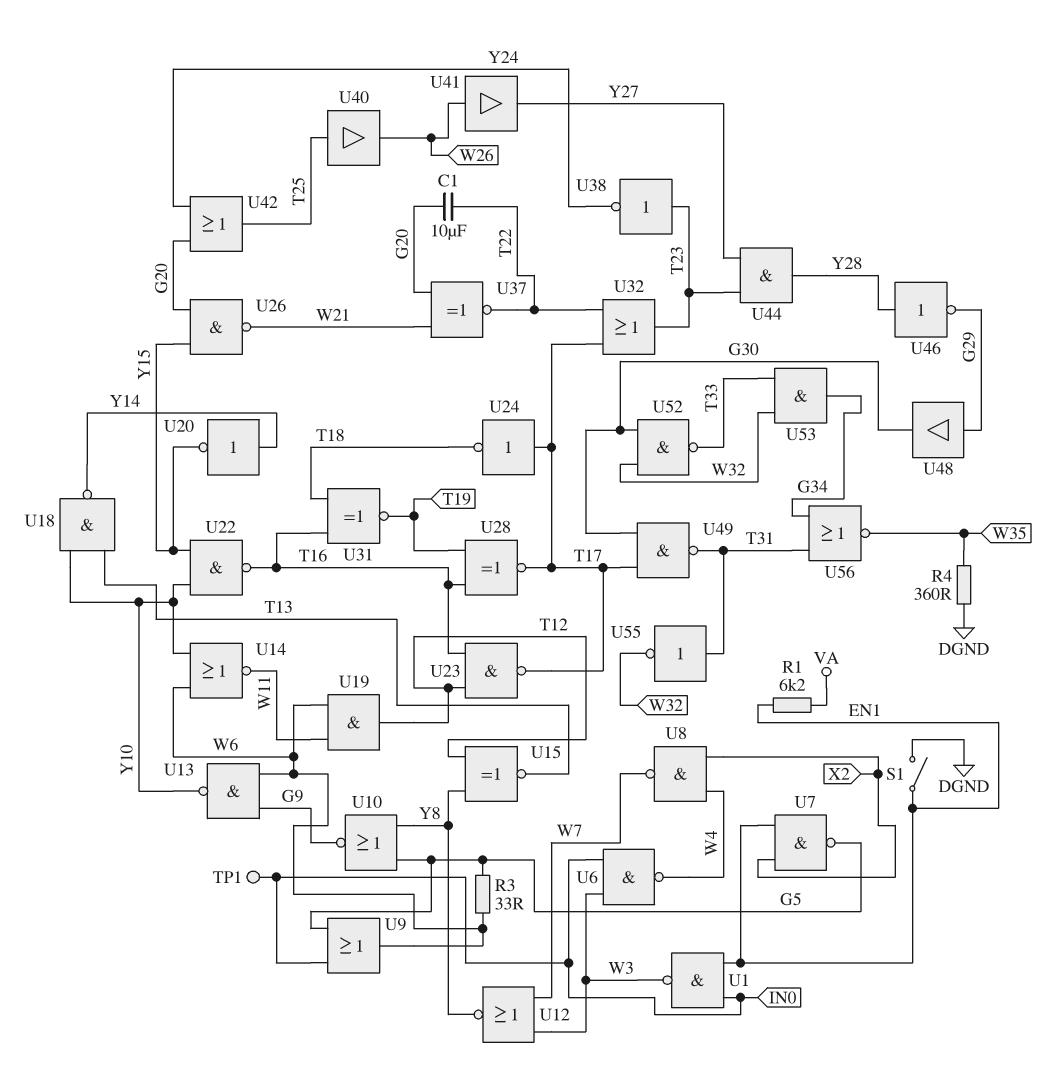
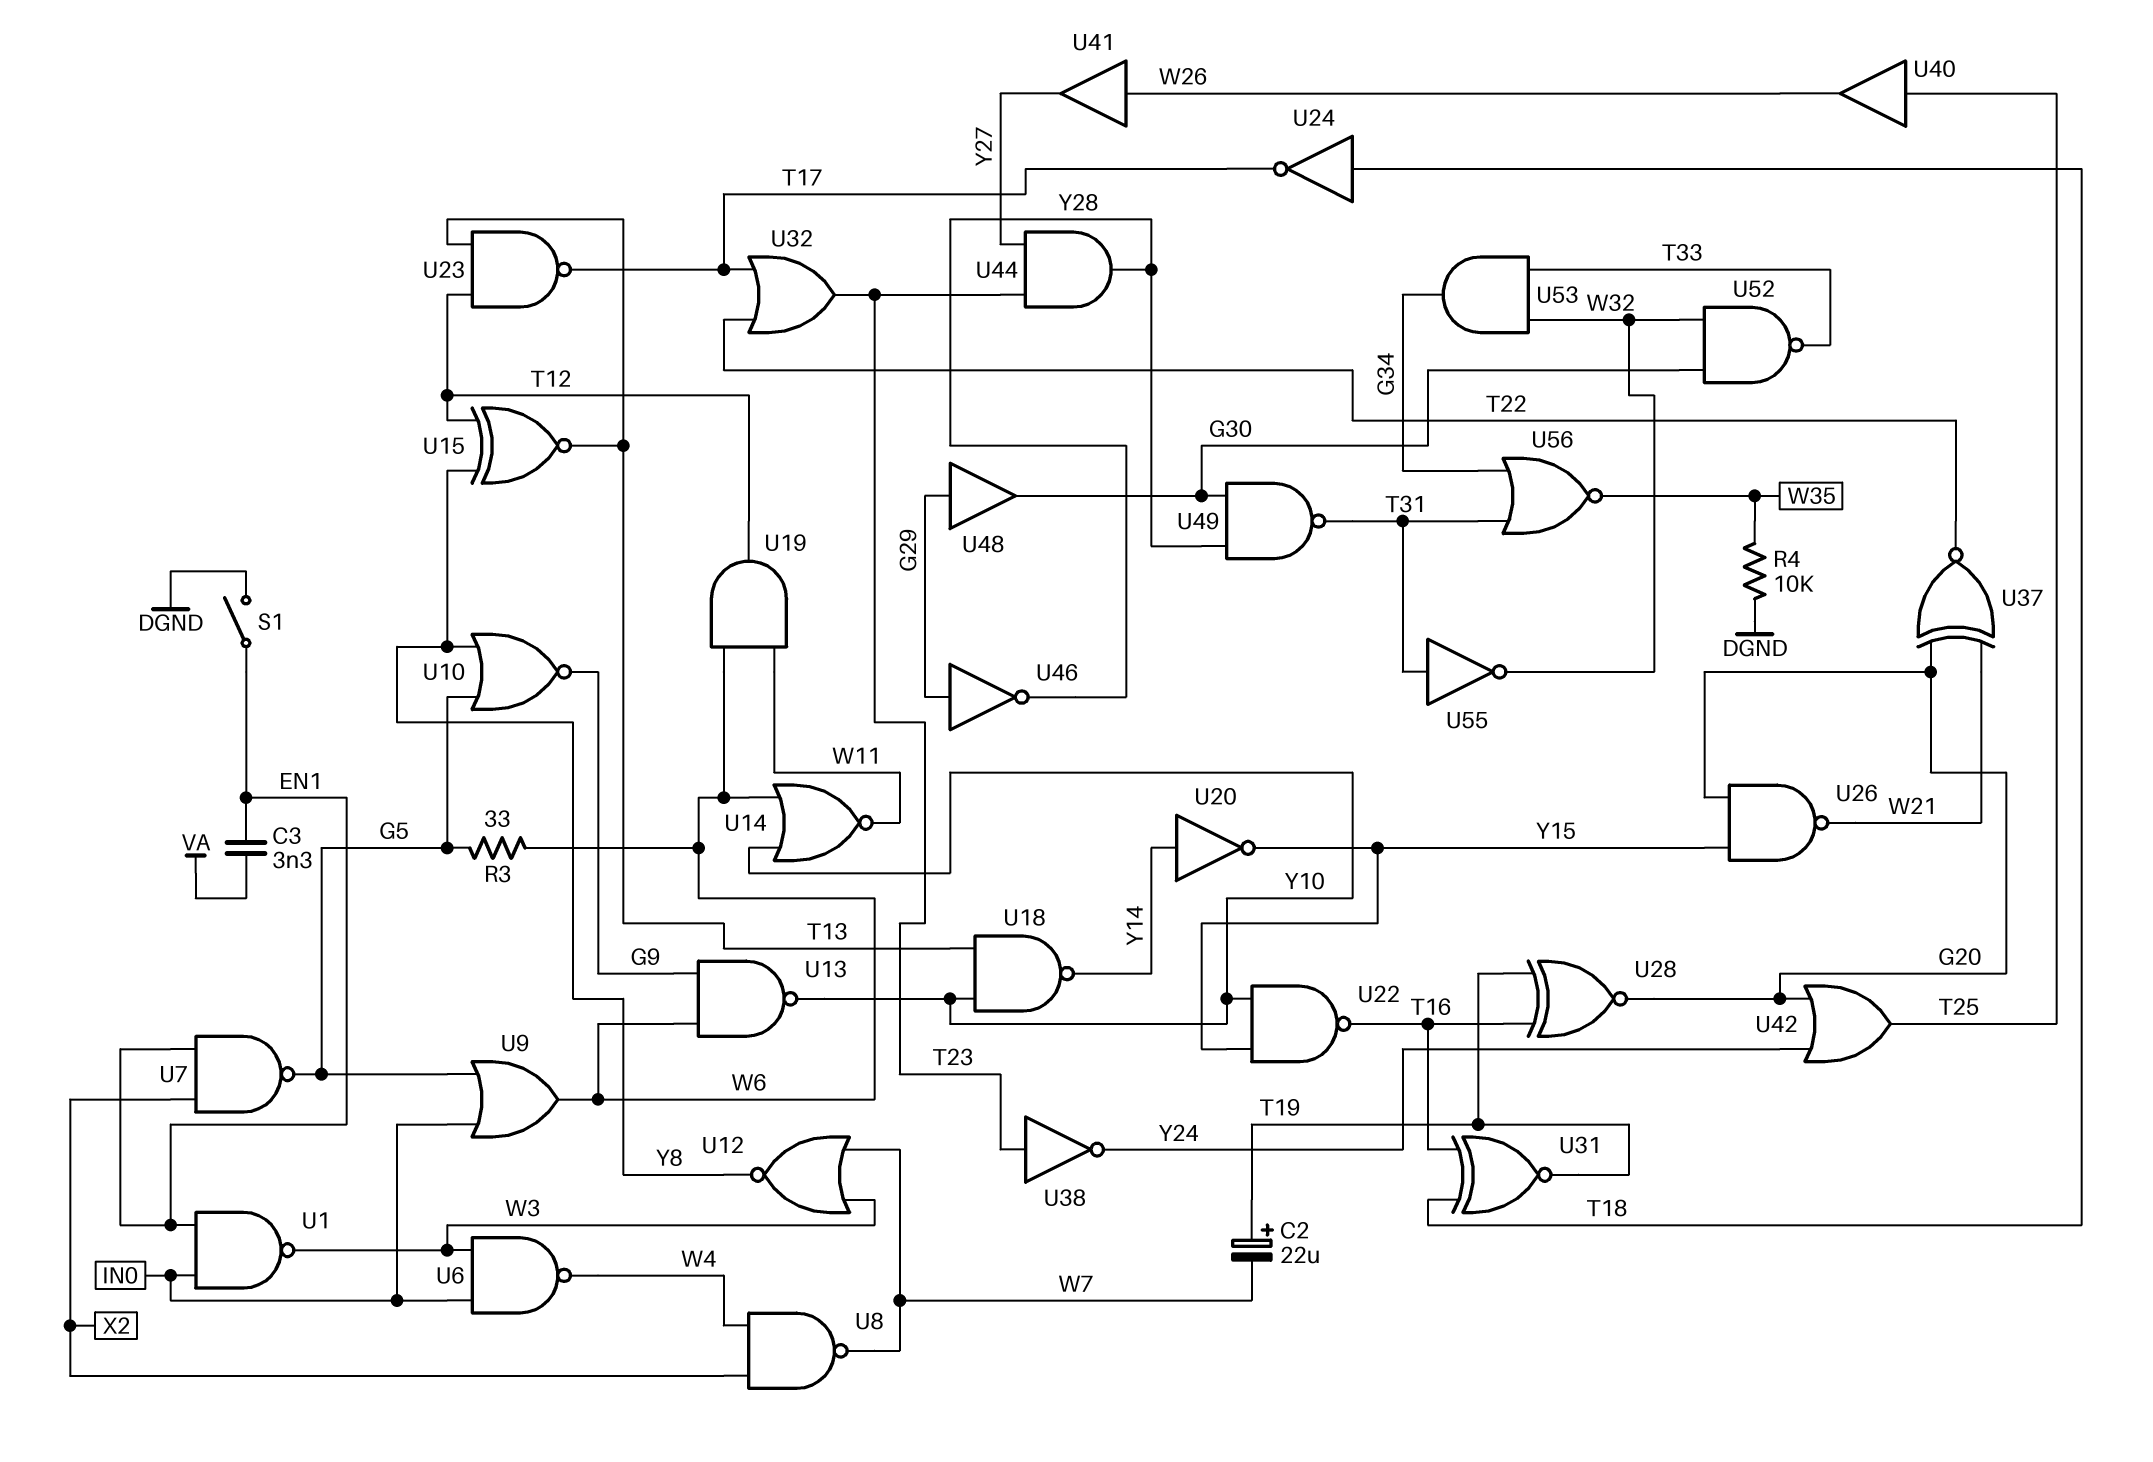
C1: 10uF (G20, T22) -> none
C2: none -> 22uF (plus T19, minus W7)
C3: none -> 3.3nF (EN1, VA)
R1: 6.2k (EN1, VA) -> none
R4: 360 (DGND, W35) -> 10k (DGND, W35)
TP1: test point (IN0) -> none
U23: NAND (in T12, in T16, out T17) -> NAND (in T12, in T13, out T17)
U24: NOT (in T17, out T18) -> NOT (in T18, out T17)
U28: XNOR (in T16, in T19, out T17) -> XNOR (in T16, in T19, out G20)
U46: NOT (in Y28, out G29) -> NOT (in G29, out Y28)
U49: NAND (in G30, in T17, out T31) -> NAND (in G30, in Y28, out T31)

